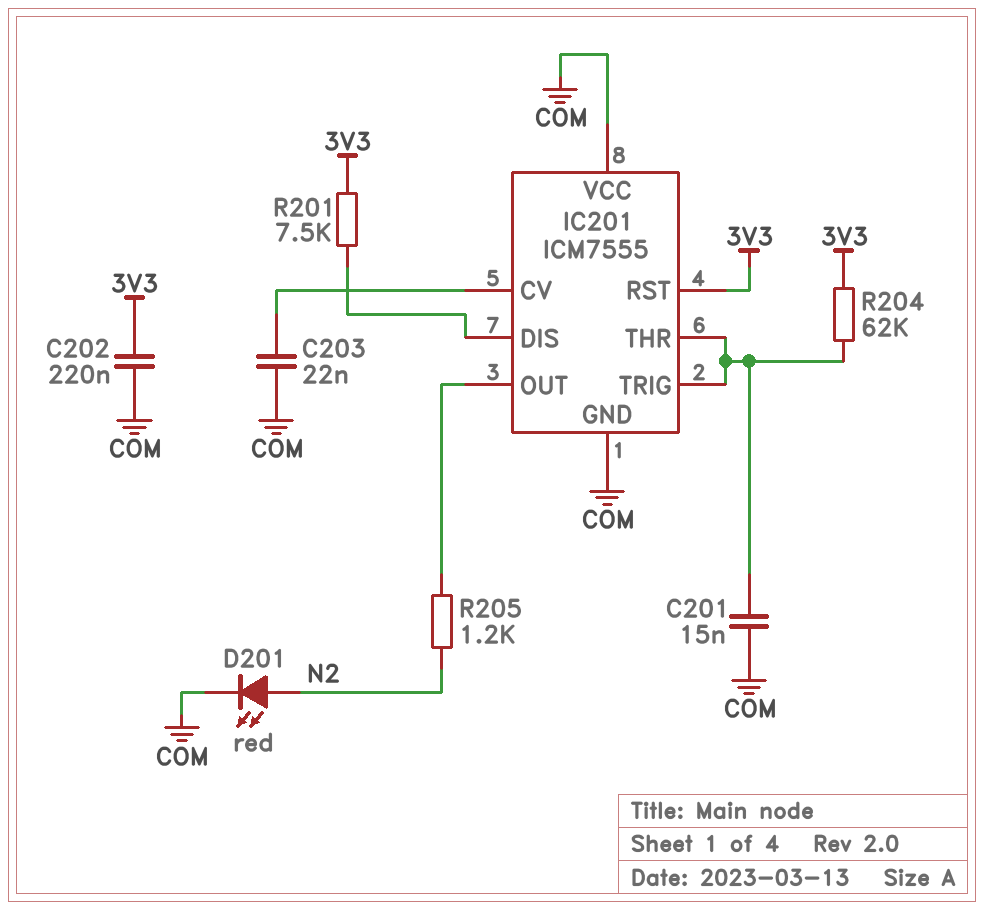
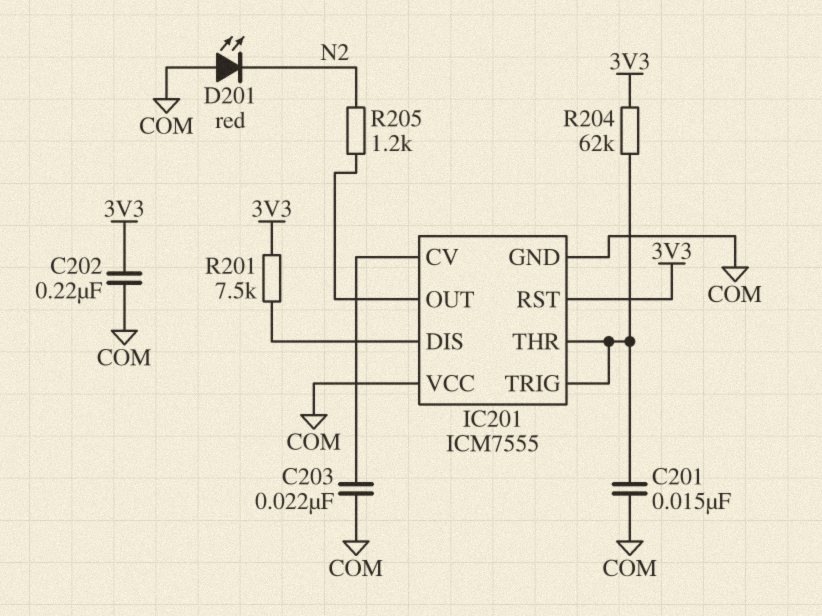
D201: LED red (A N2, K COM) -> LED red (A COM, K N2)

